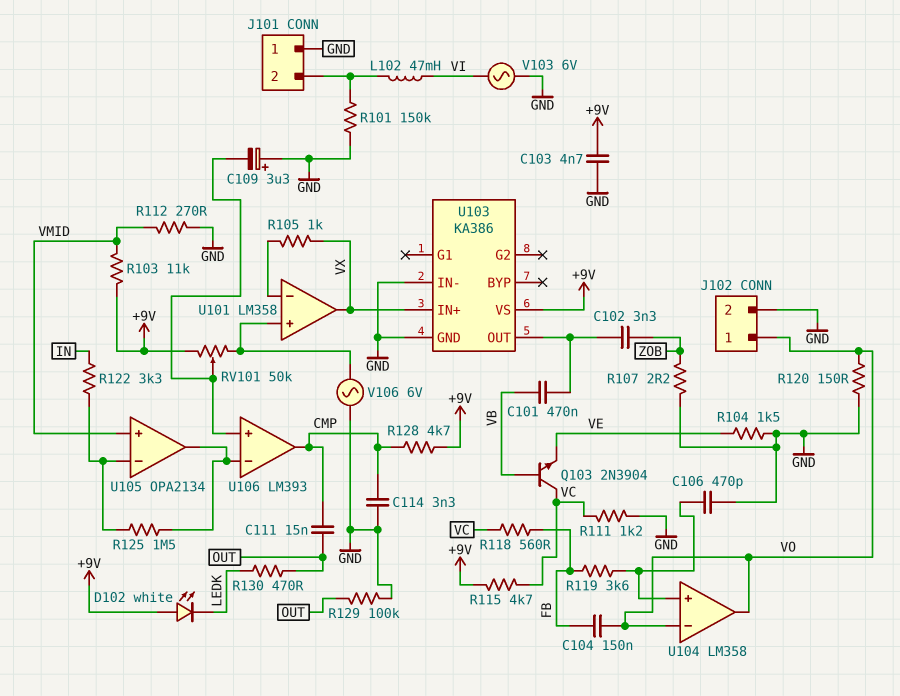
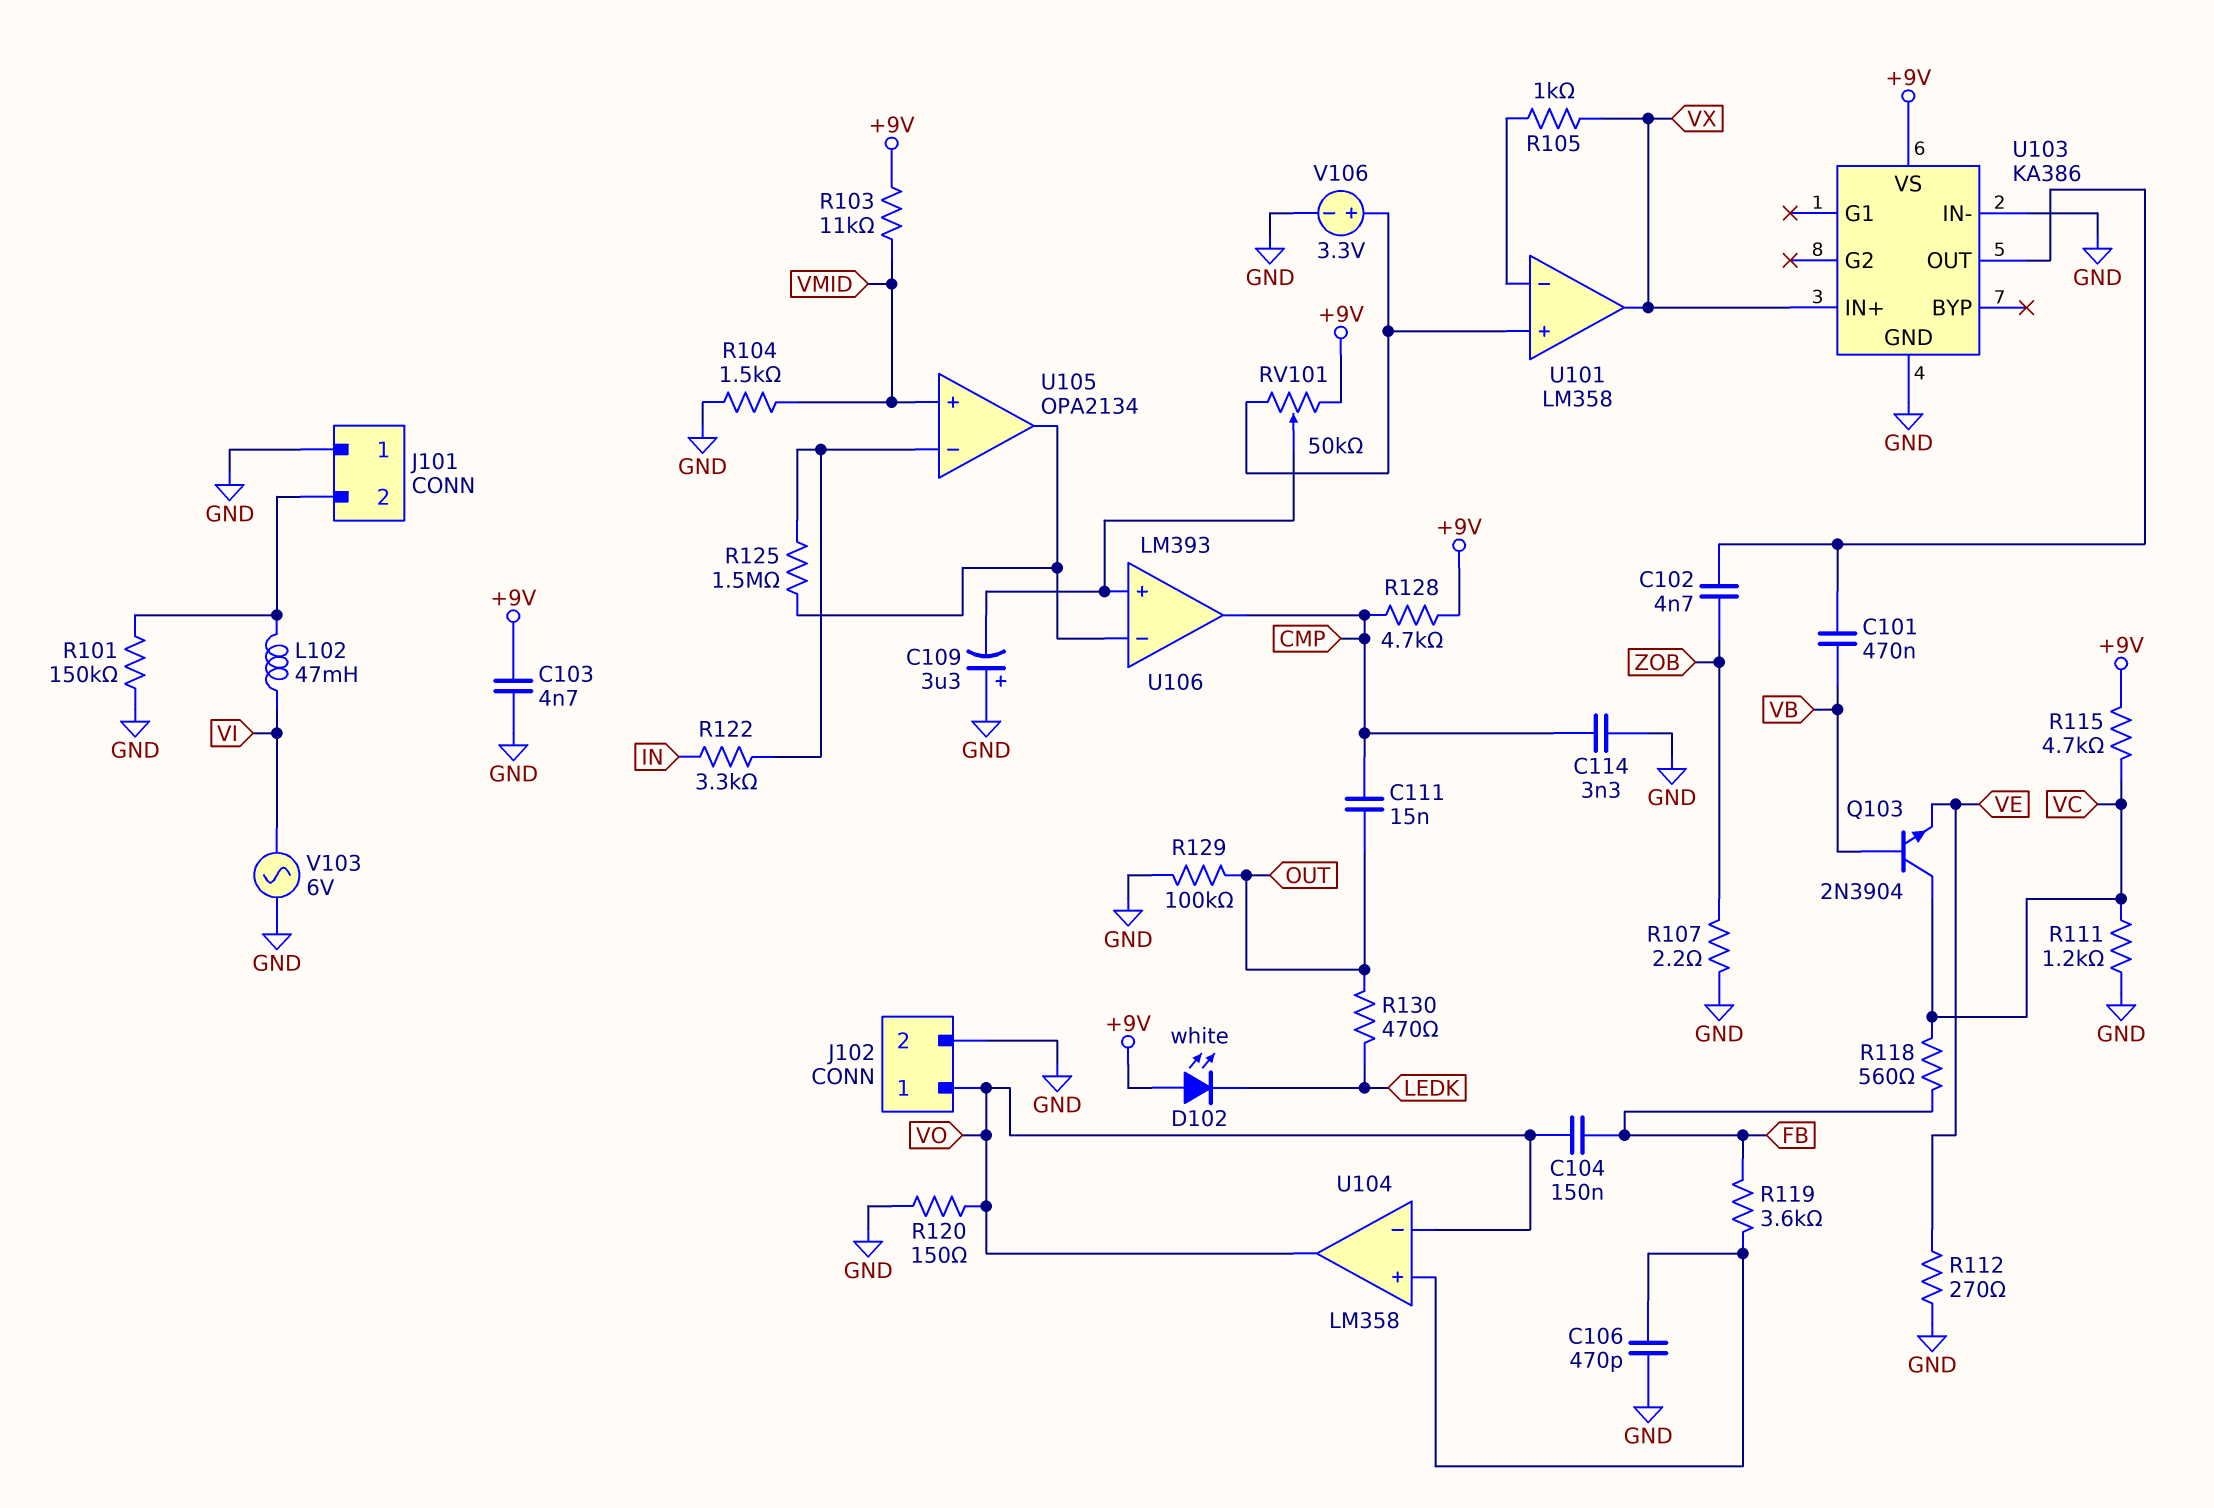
C102: 3.3nF (U103/OUT, ZOB) -> 4.7nF (U103/OUT, ZOB)
R104: 1.5k (GND, VE) -> 1.5k (GND, VMID)
R112: 270 (GND, VMID) -> 270 (GND, VE)
V106: AC 6V (GND, U101/in+) -> 3.3V (plus U101/in+, minus GND)

